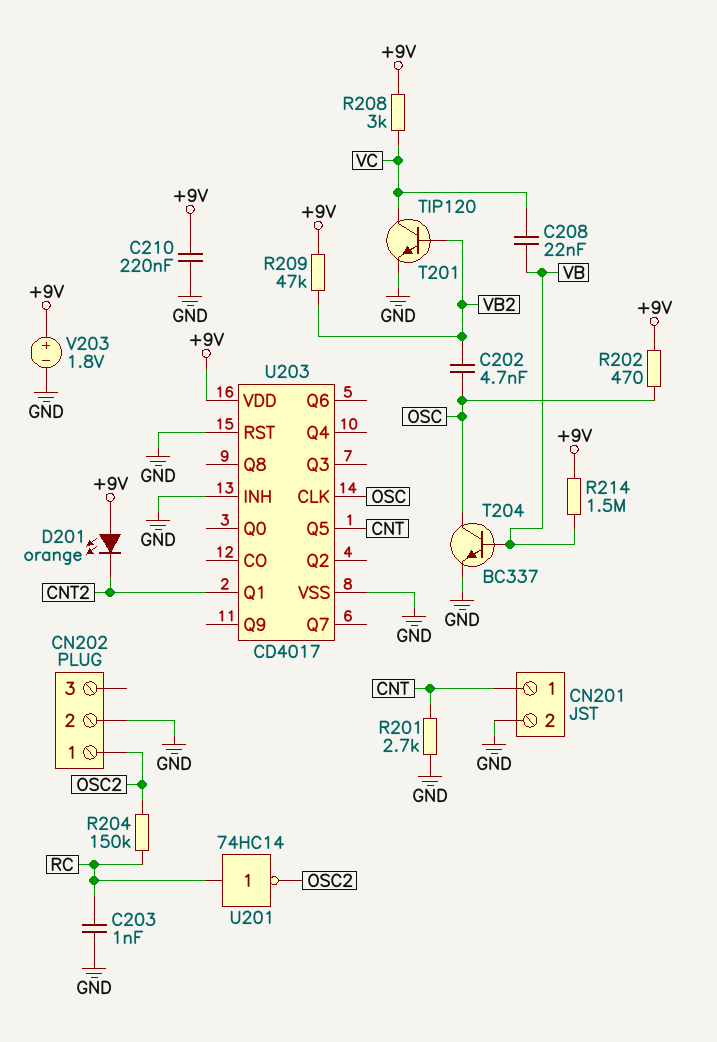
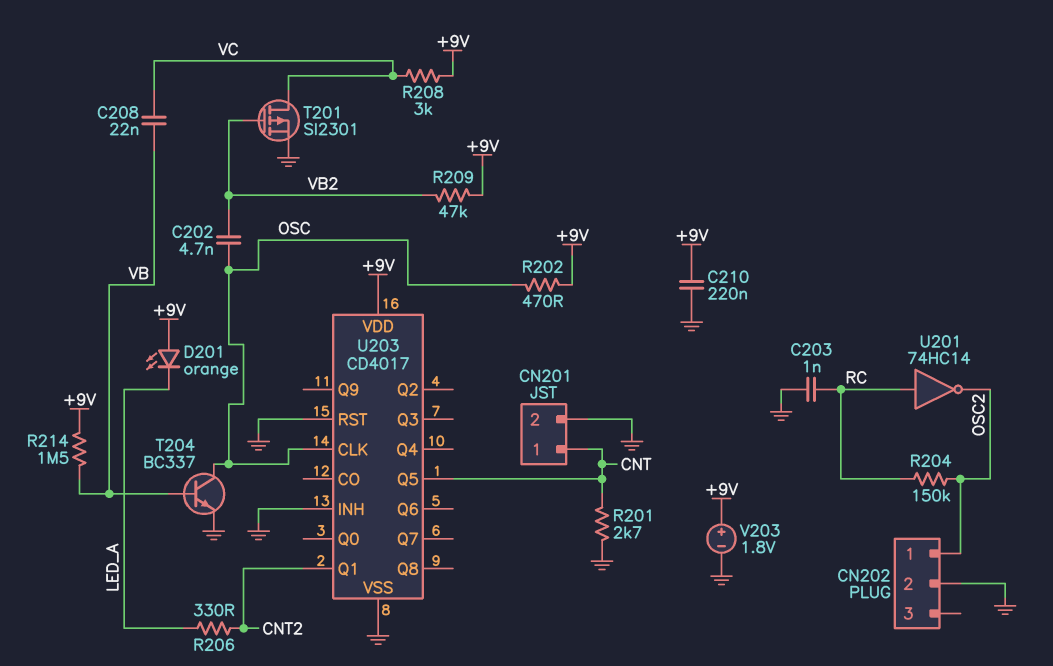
D201: LED orange (A +9V, K CNT2) -> LED orange (A +9V, K LED_A)
R206: none -> 330 (CNT2, LED_A)
T201: NPN TIP120 (B VB2, C VC, E GND) -> PMOS SI2301 (G VB2, D VC, S GND)

